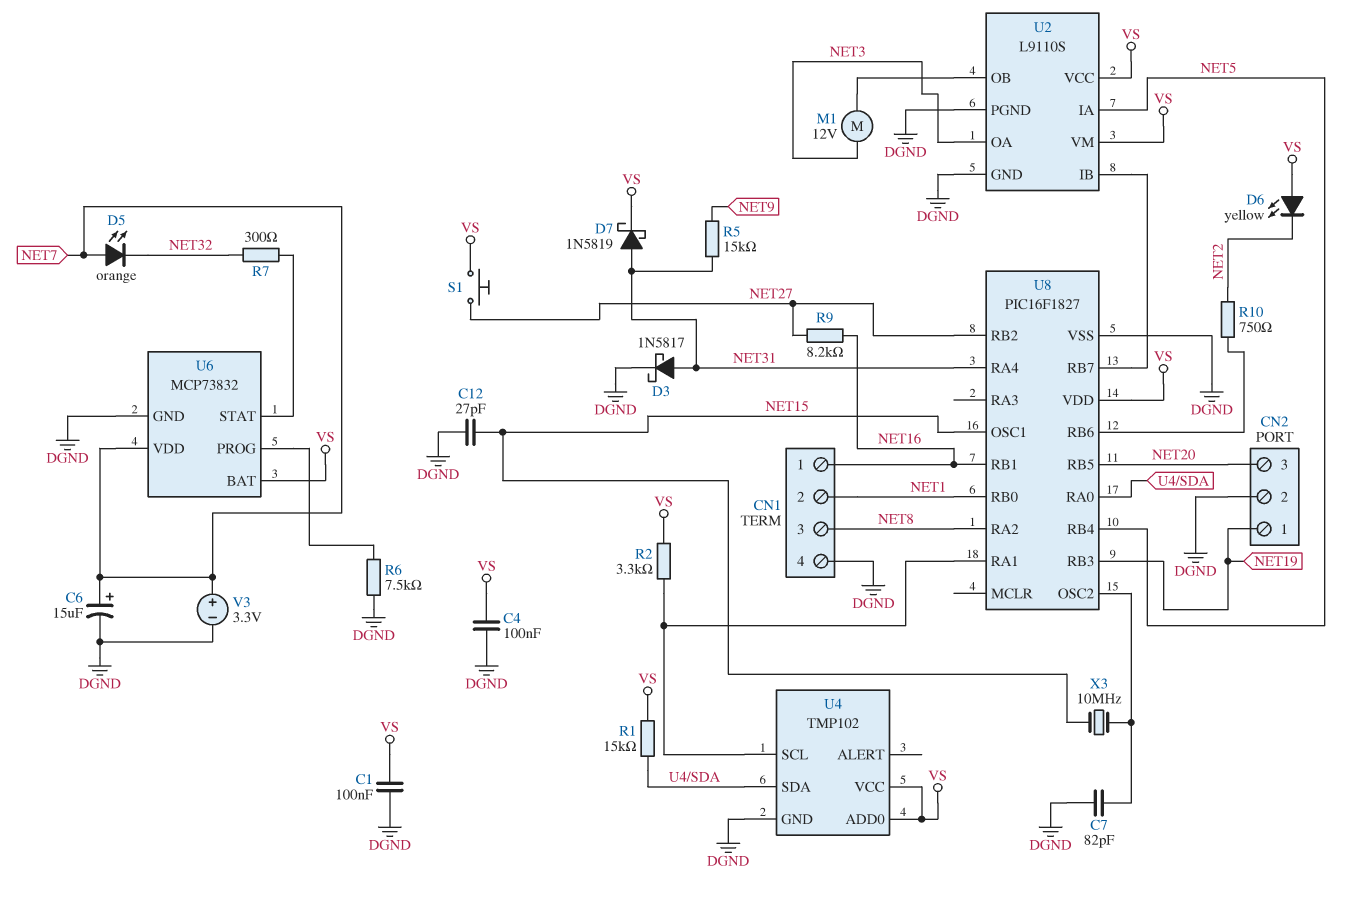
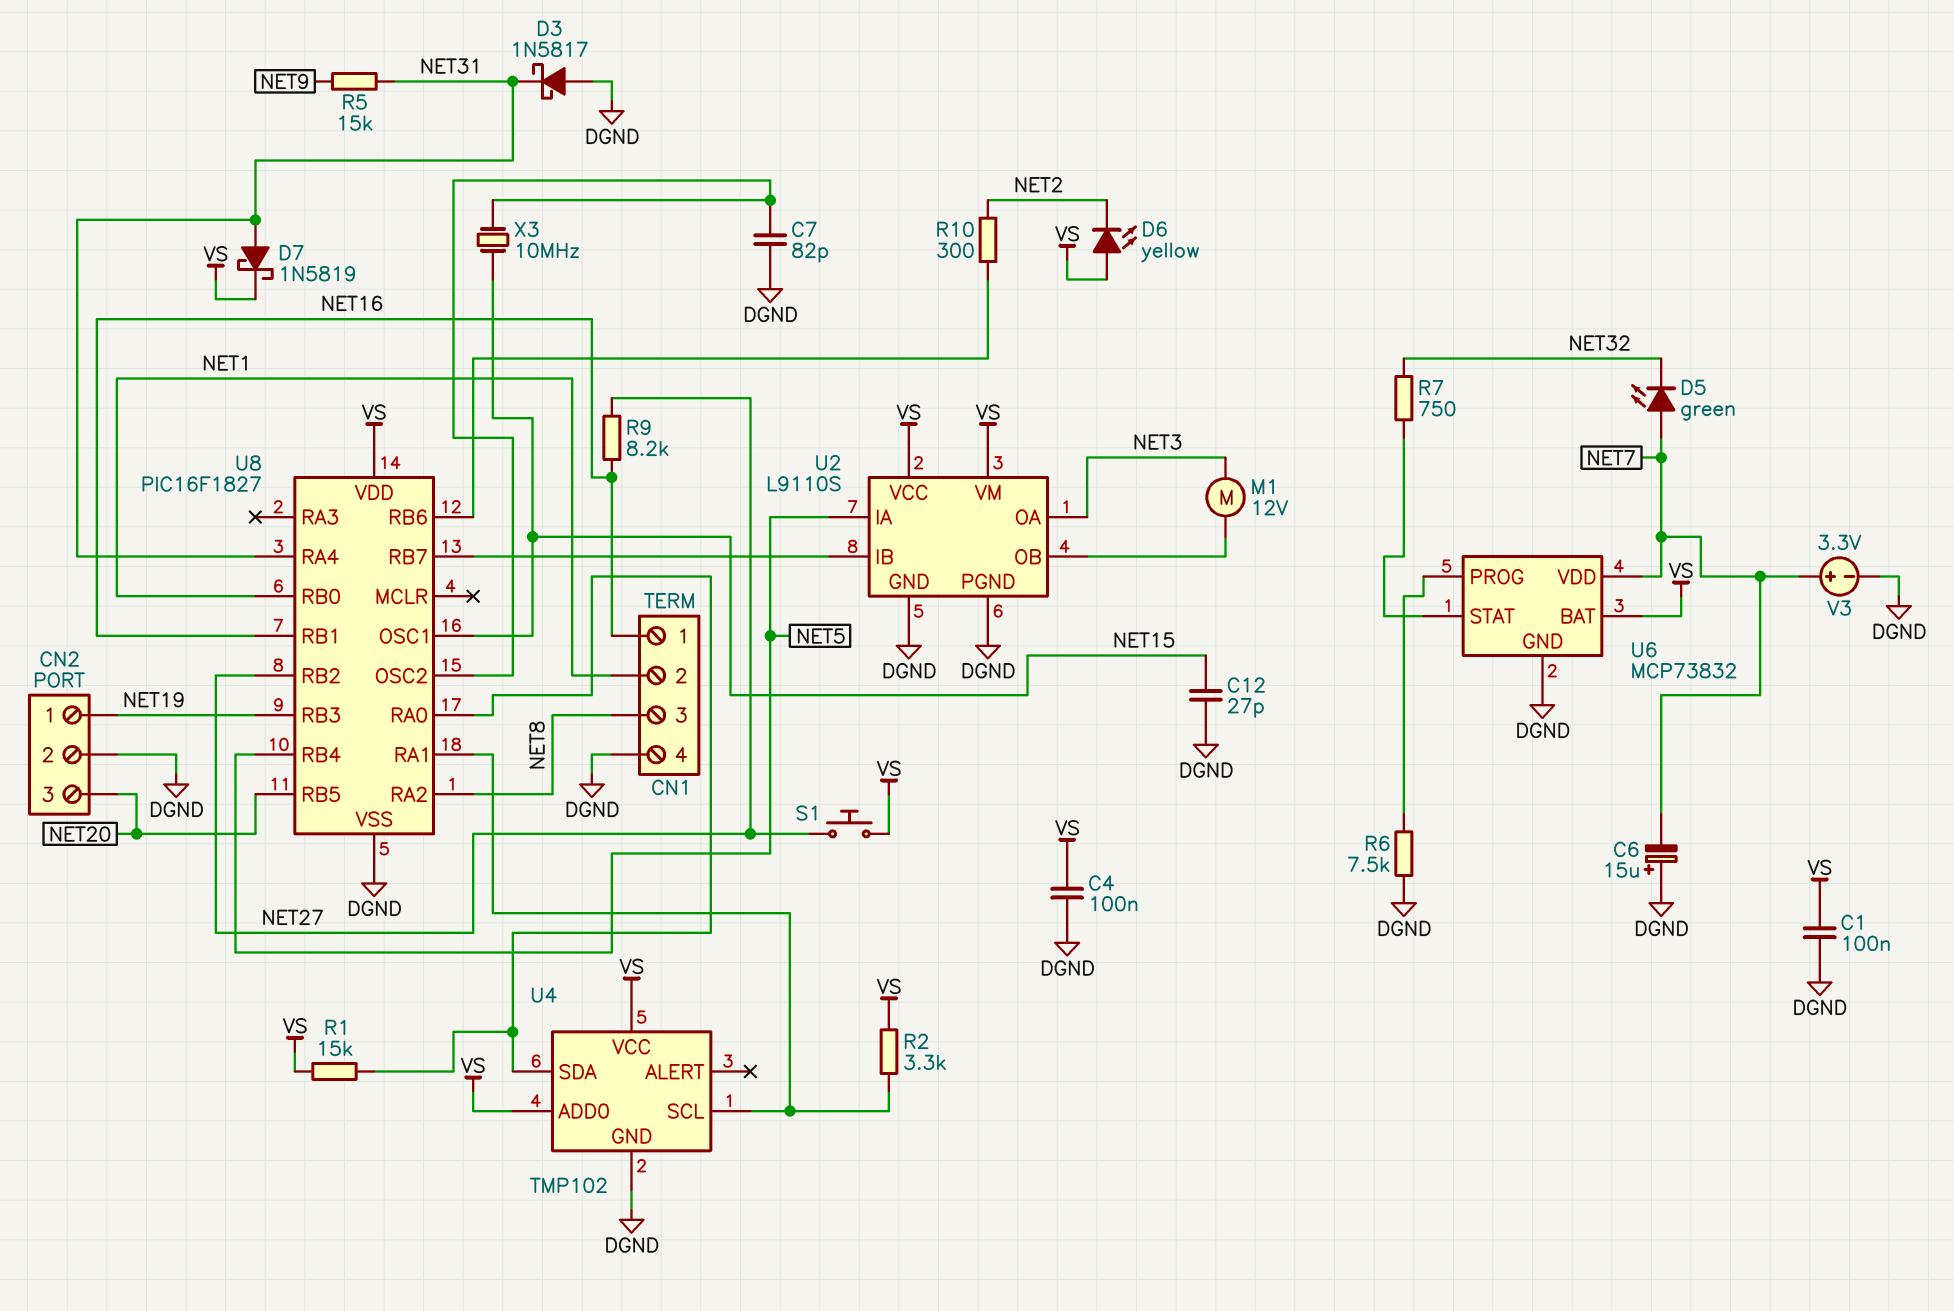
C6: 15uF (plus NET7, minus DGND) -> 15uF (plus DGND, minus NET7)
D3: schottky 1N5817 (A NET31, K DGND) -> schottky 1N5817 (A DGND, K NET31)
D5: LED orange (A NET7, K NET32) -> LED green (A NET7, K NET32)
R7: 300 (NET32, U6/STAT) -> 750 (NET32, U6/STAT)
R10: 750 (NET2, U8/RB6) -> 300 (NET2, U8/RB6)

